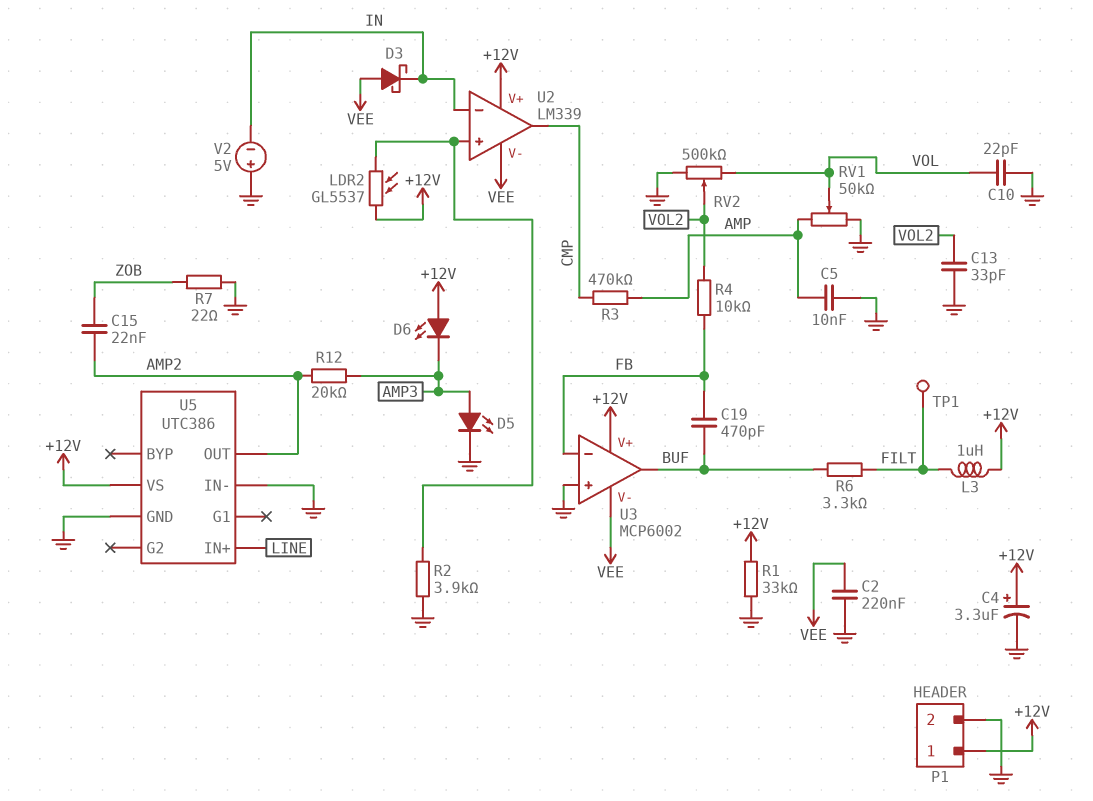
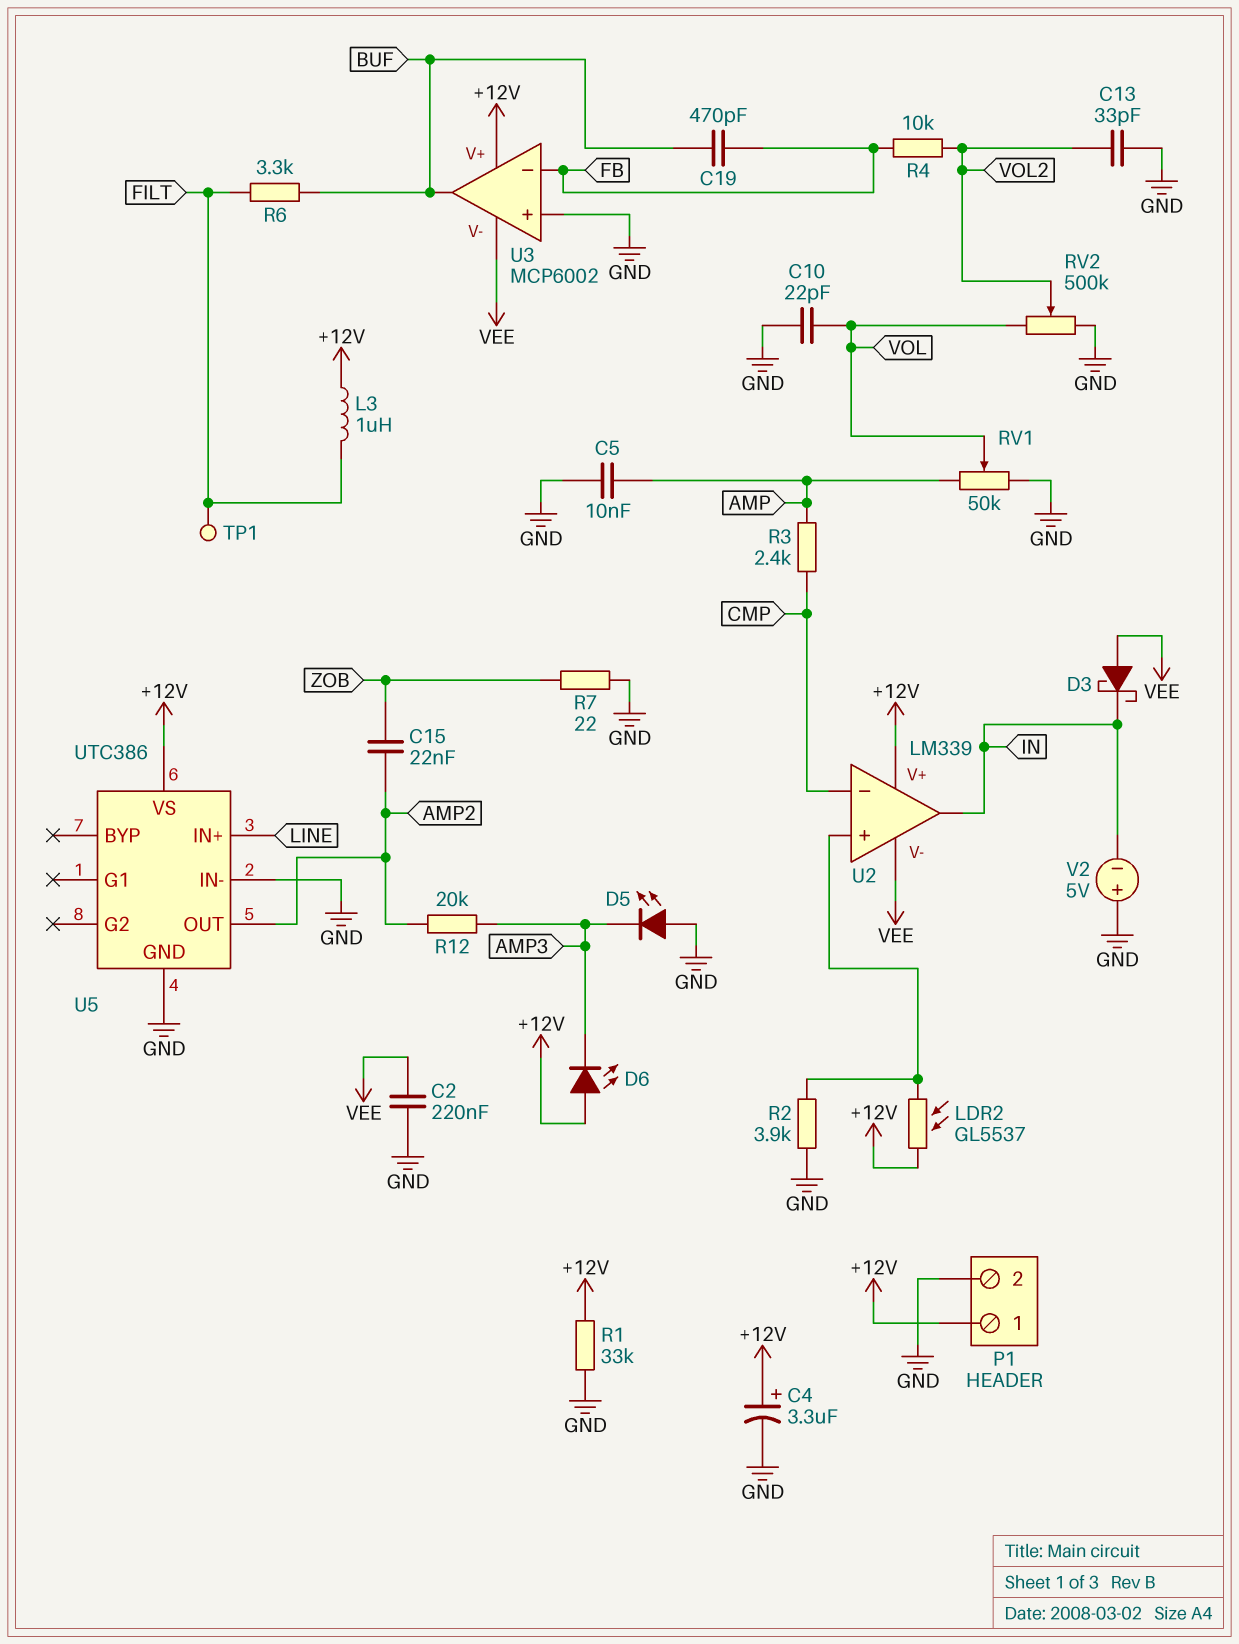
D5: LED (A AMP3, K GND) -> LED (A GND, K AMP3)
R3: 470k (AMP, CMP) -> 2.4k (AMP, CMP)
U2 pin in-: IN -> CMP
U2 pin out: CMP -> IN

